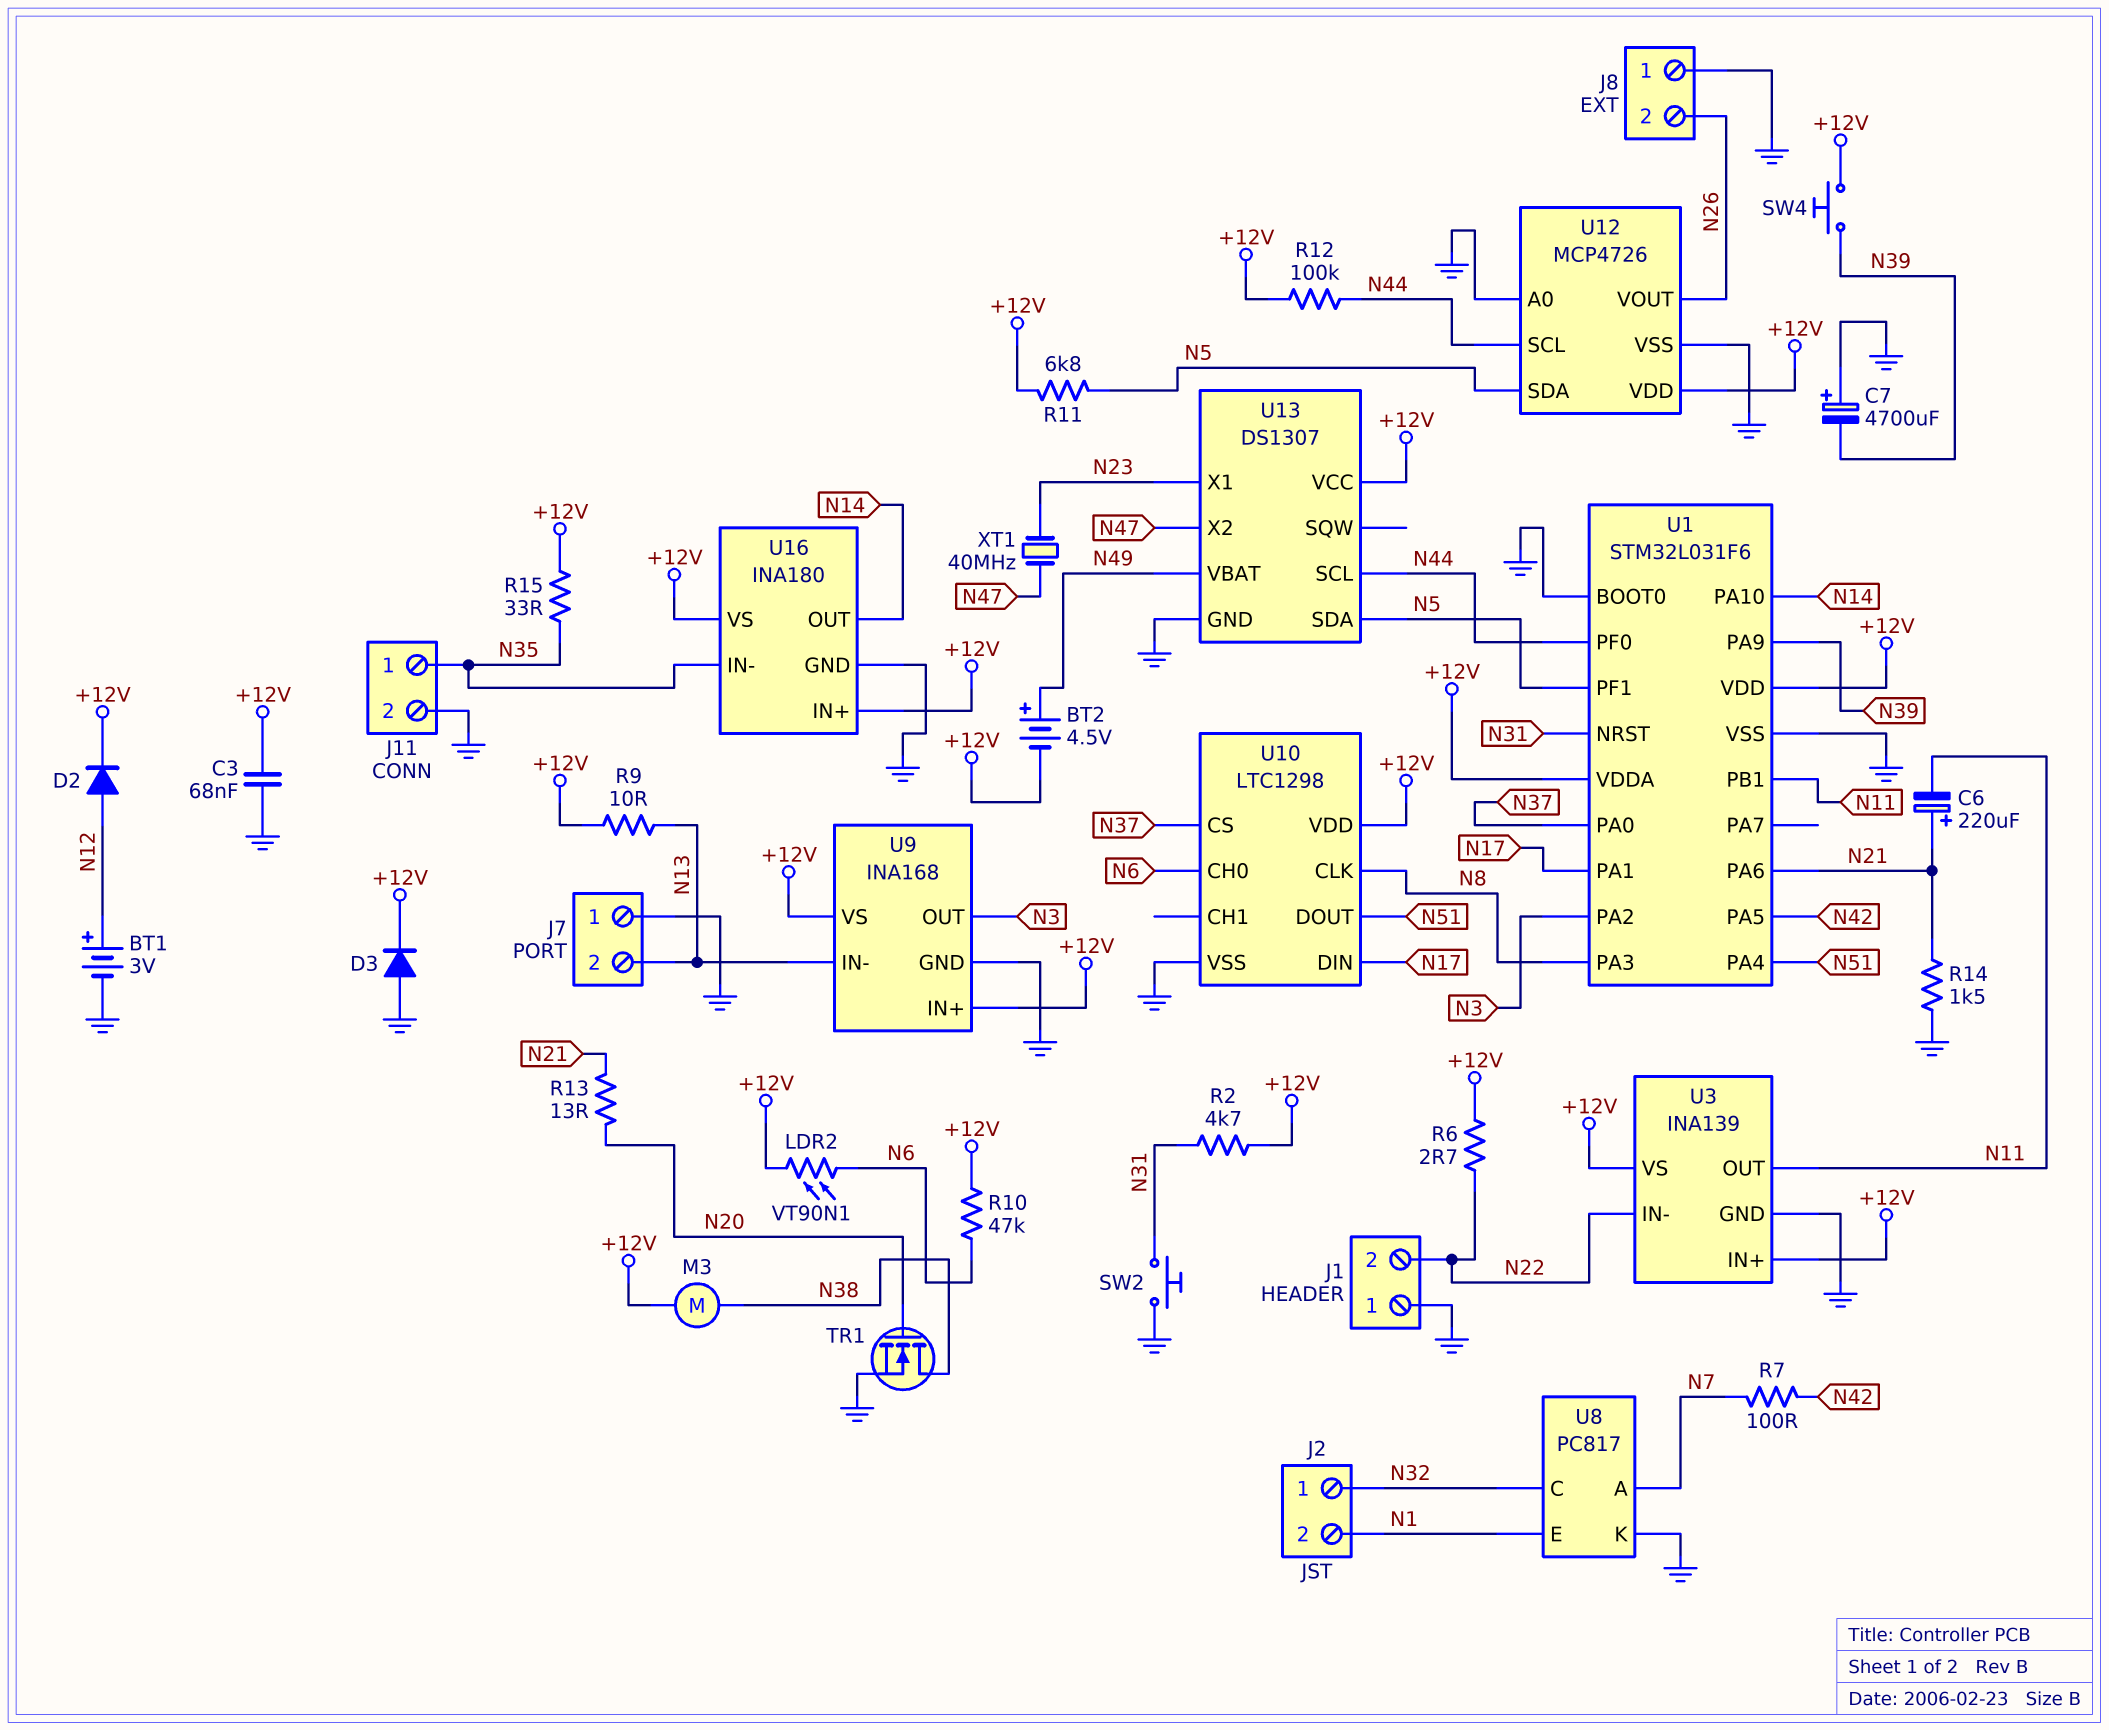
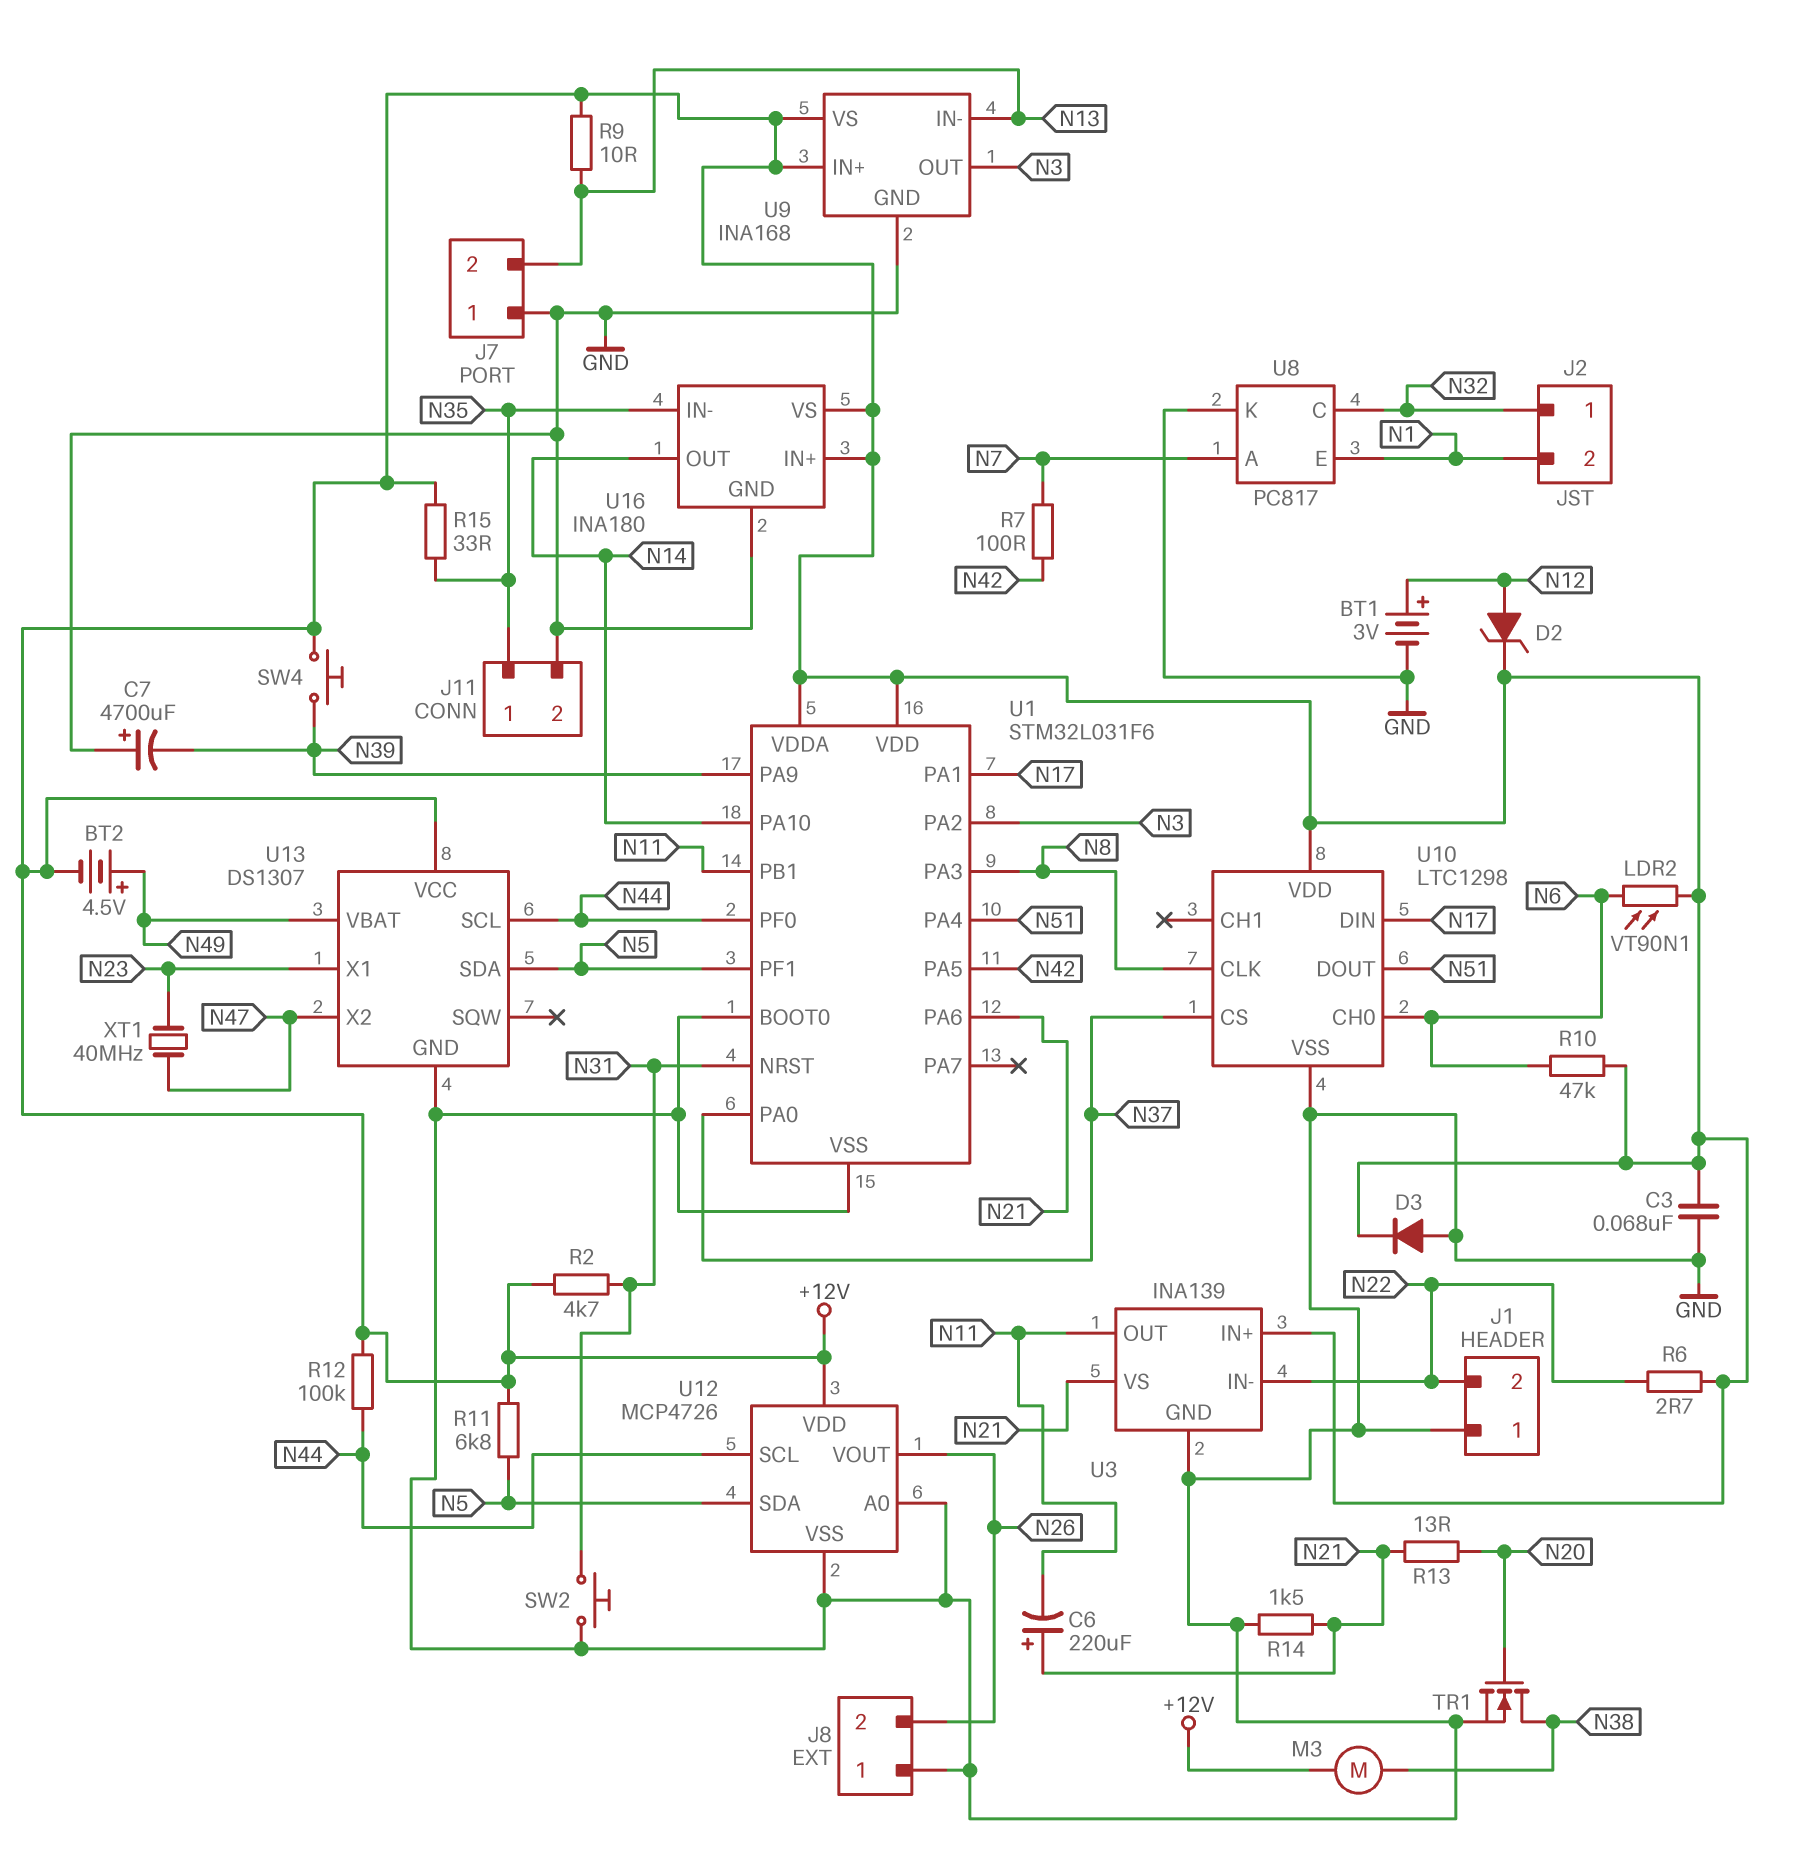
D2: diode (A N12, K +12V) -> zener (A N12, K +12V)
U3 pin VS: +12V -> N21

